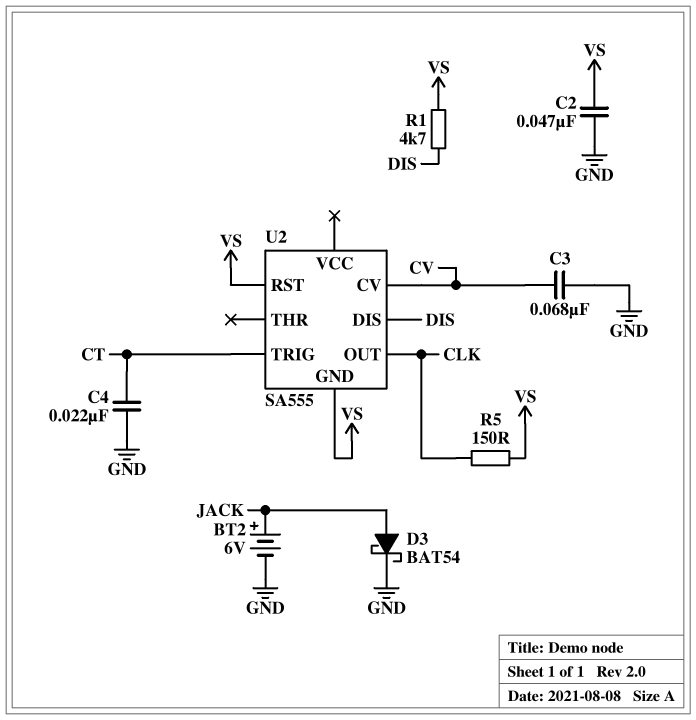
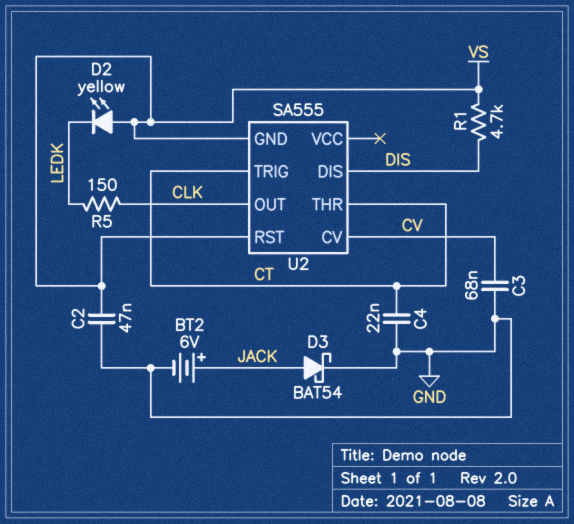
D2: none -> LED yellow (A VS, K LEDK)
R5: 150 (CLK, VS) -> 150 (CLK, LEDK)
U2 pin THR: none -> CT

